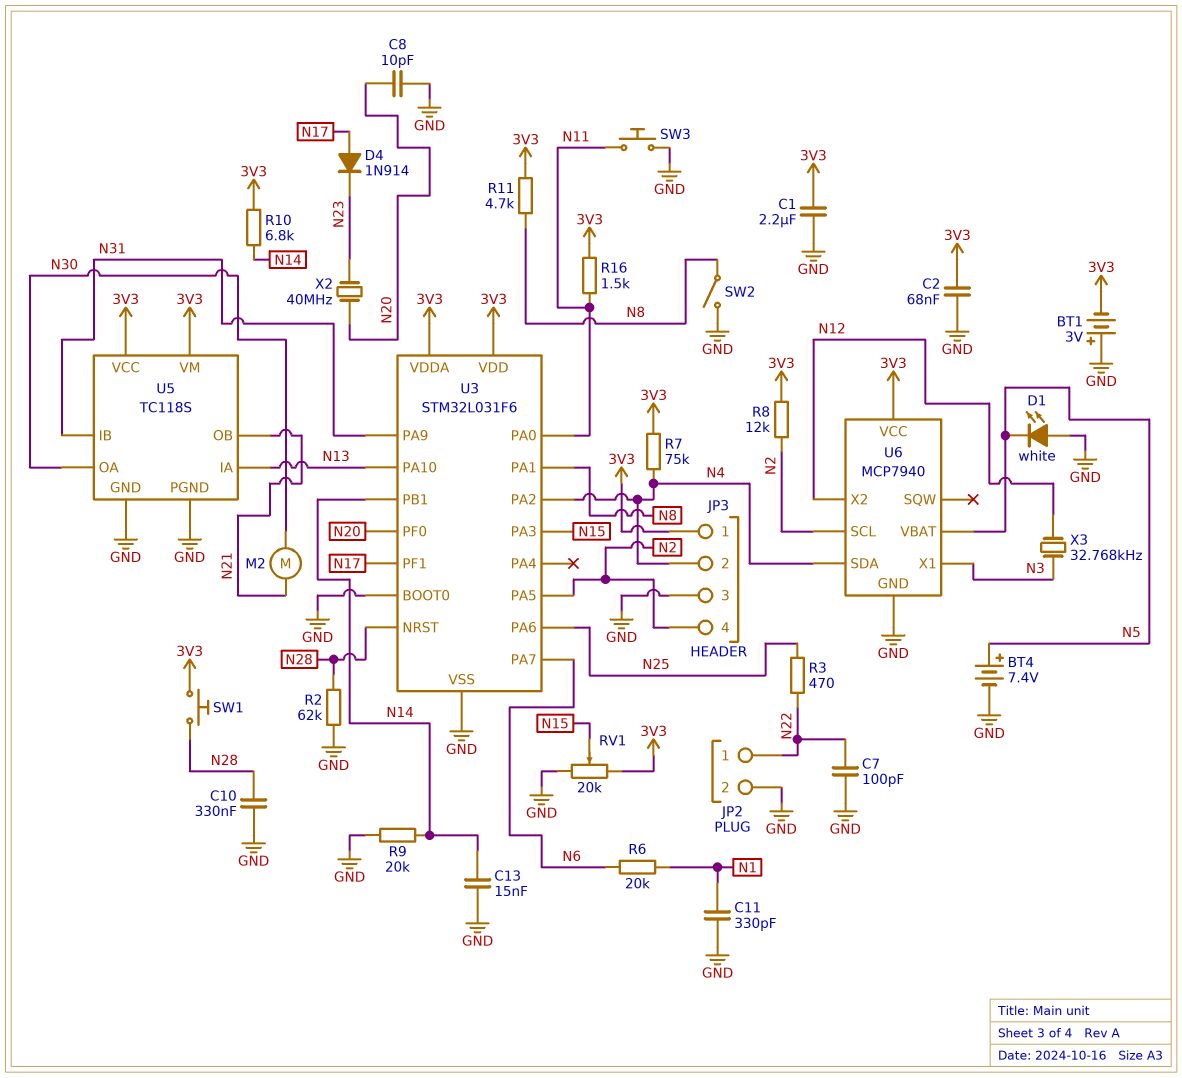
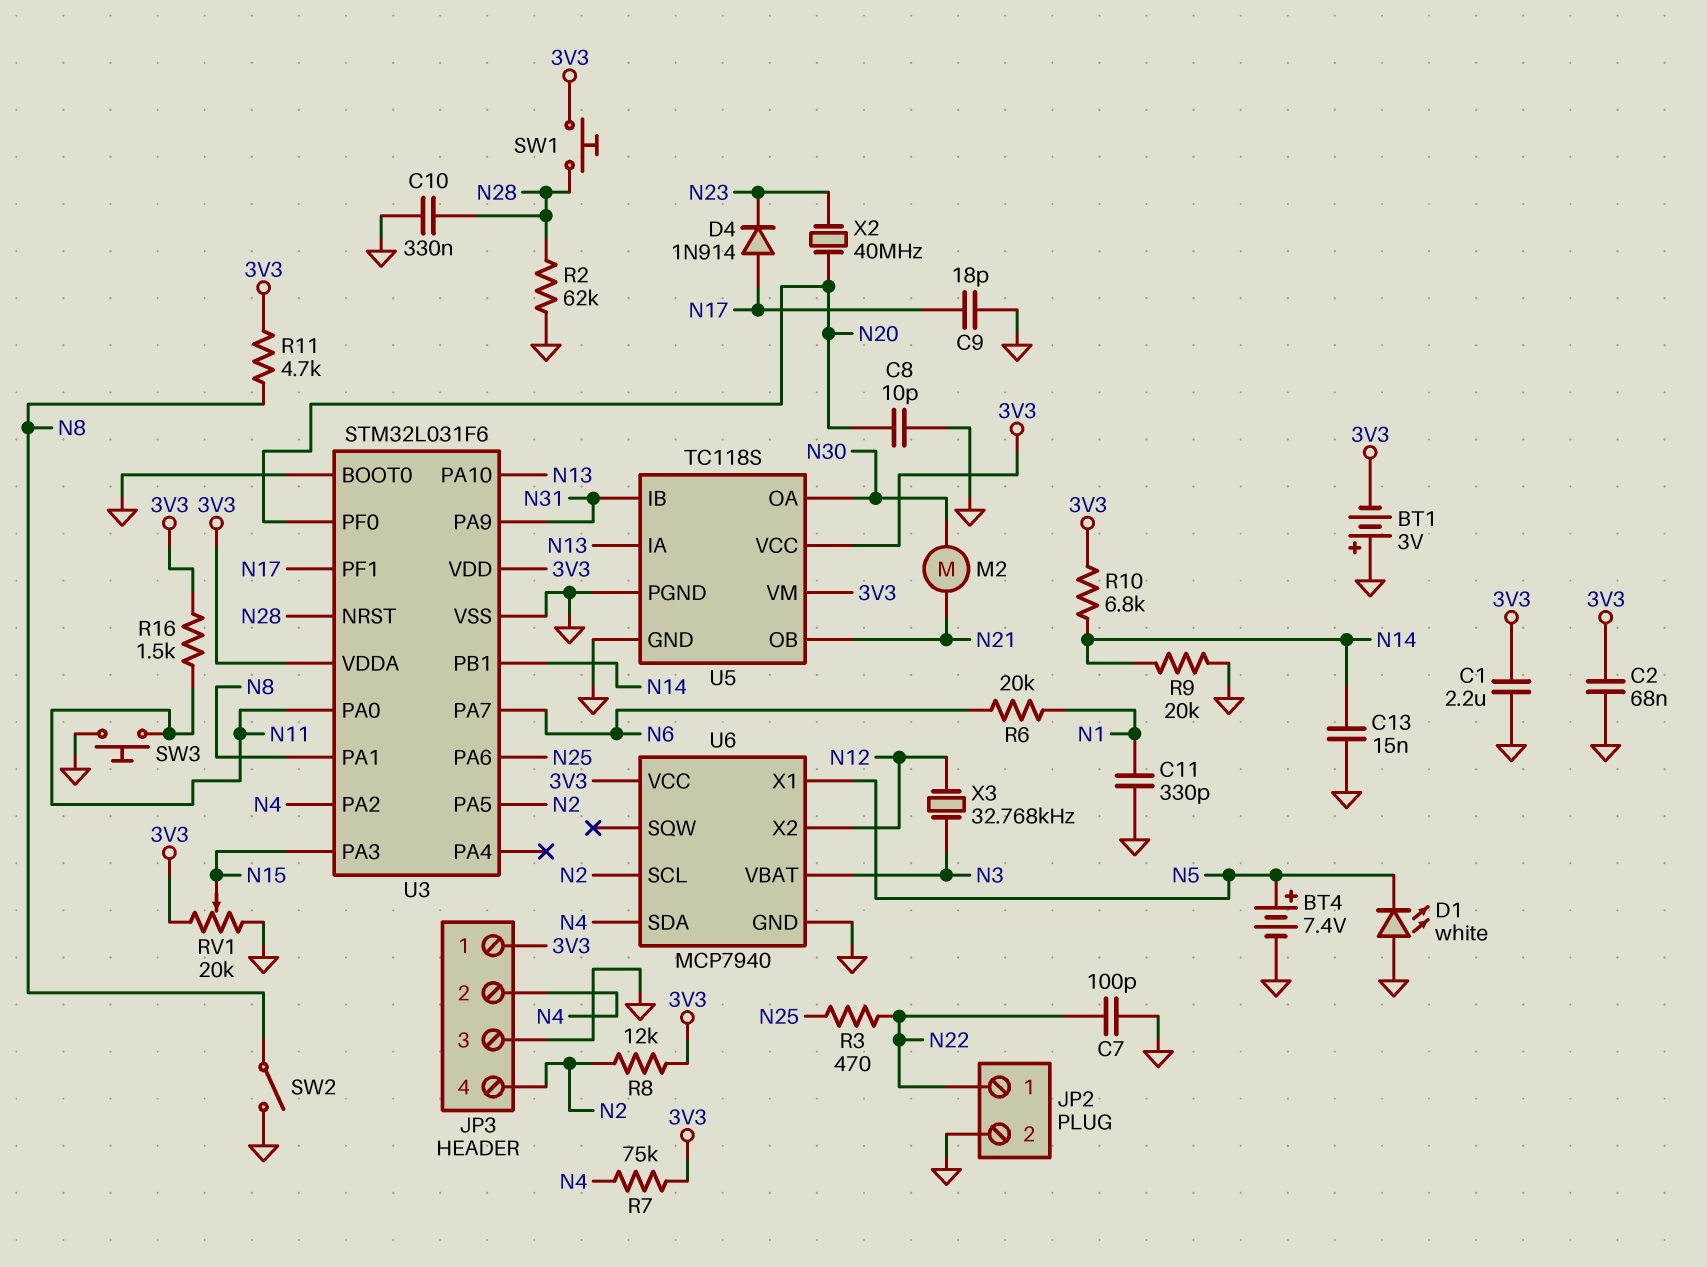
C9: none -> 18pF (GND, N17)
U6 pin VBAT: N5 -> N3
U6 pin X1: N3 -> N5

